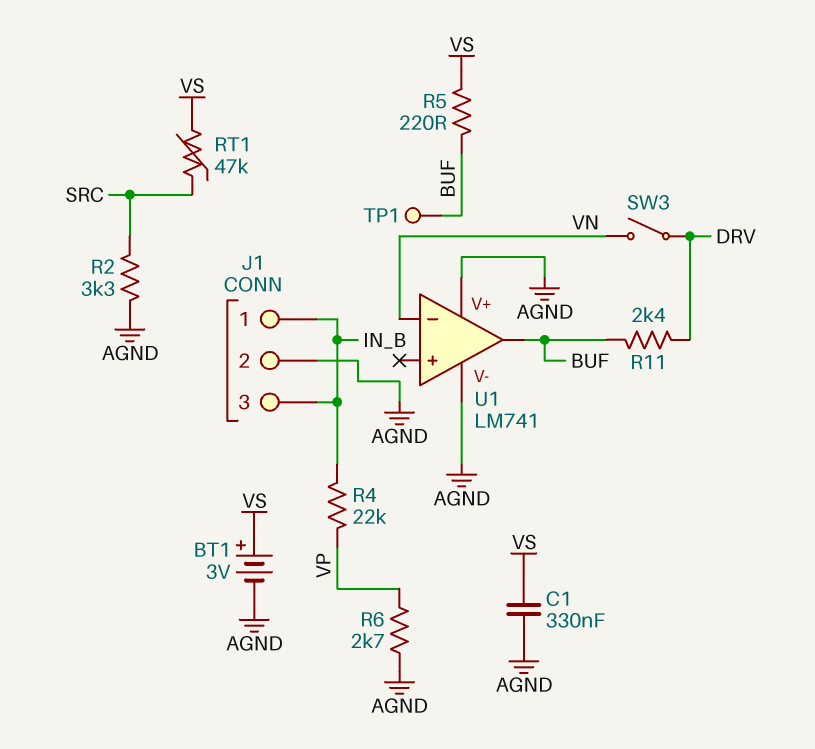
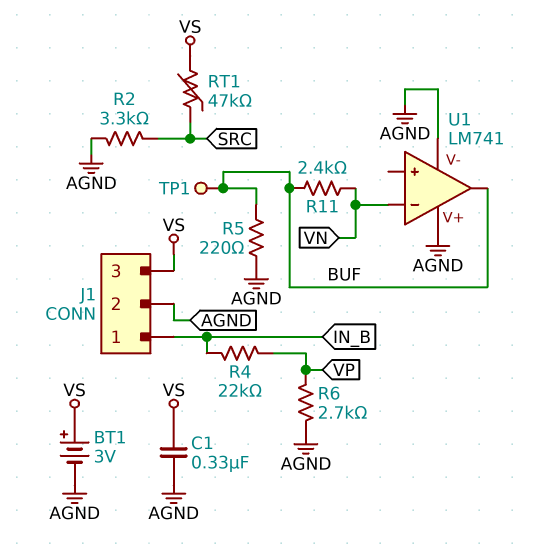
J1 pin 3: IN_B -> VS
R5: 220 (BUF, VS) -> 220 (AGND, BUF)
R11: 2.4k (BUF, DRV) -> 2.4k (BUF, VN)
SW3: switch (DRV, VN) -> none

